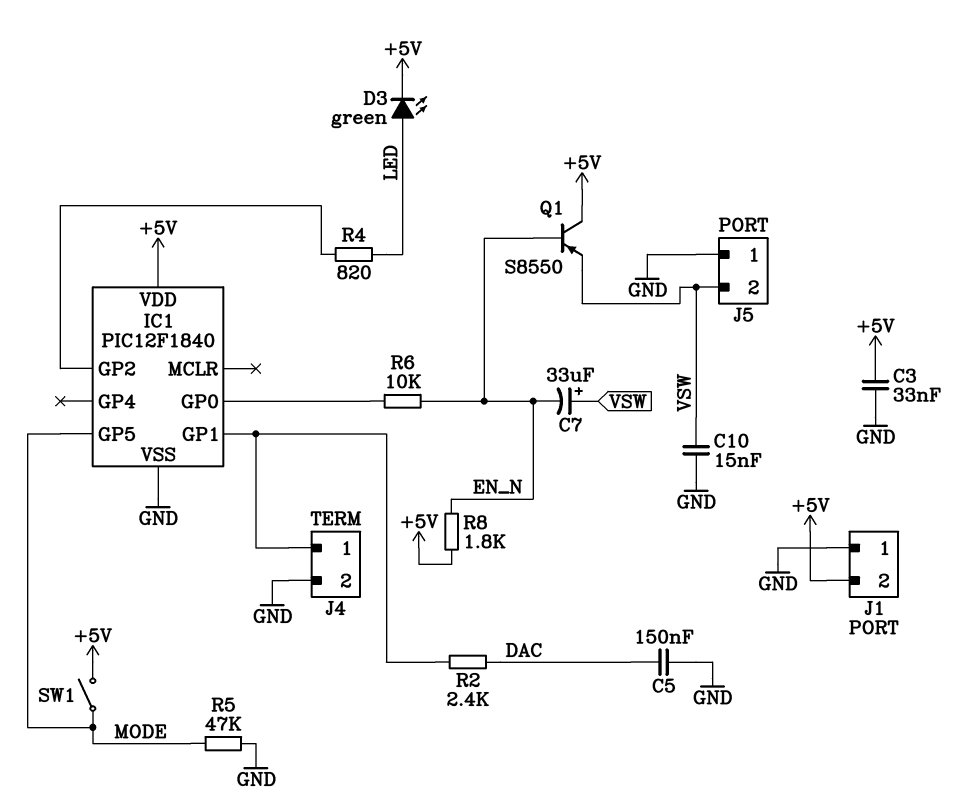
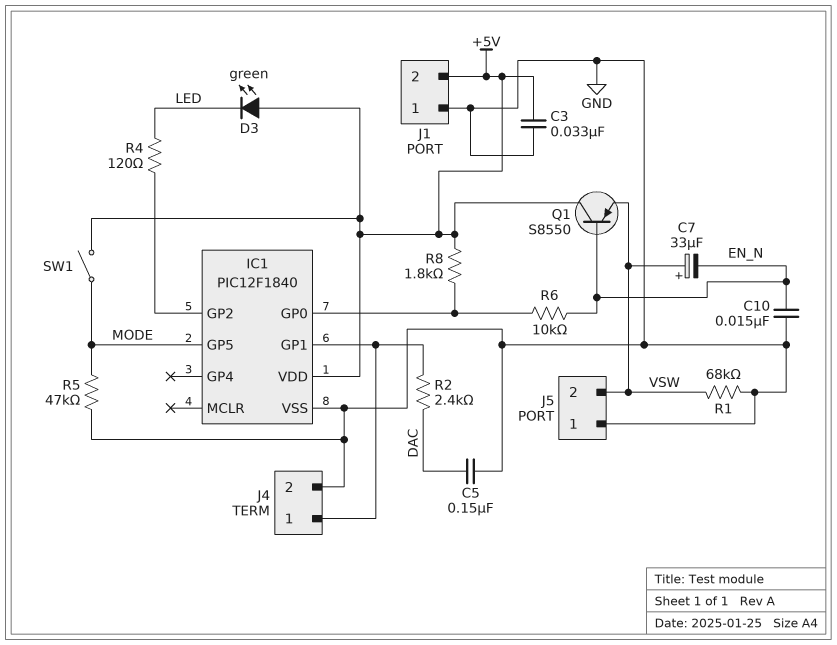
C10: 15nF (GND, VSW) -> 15nF (EN_N, GND)
D3: LED green (A LED, K +5V) -> LED green (A +5V, K LED)
R1: none -> 68k (GND, VSW)
R4: 820 (IC1/GP2, LED) -> 120 (IC1/GP2, LED)
R8: 1.8k (+5V, EN_N) -> 1.8k (+5V, IC1/GP0)

